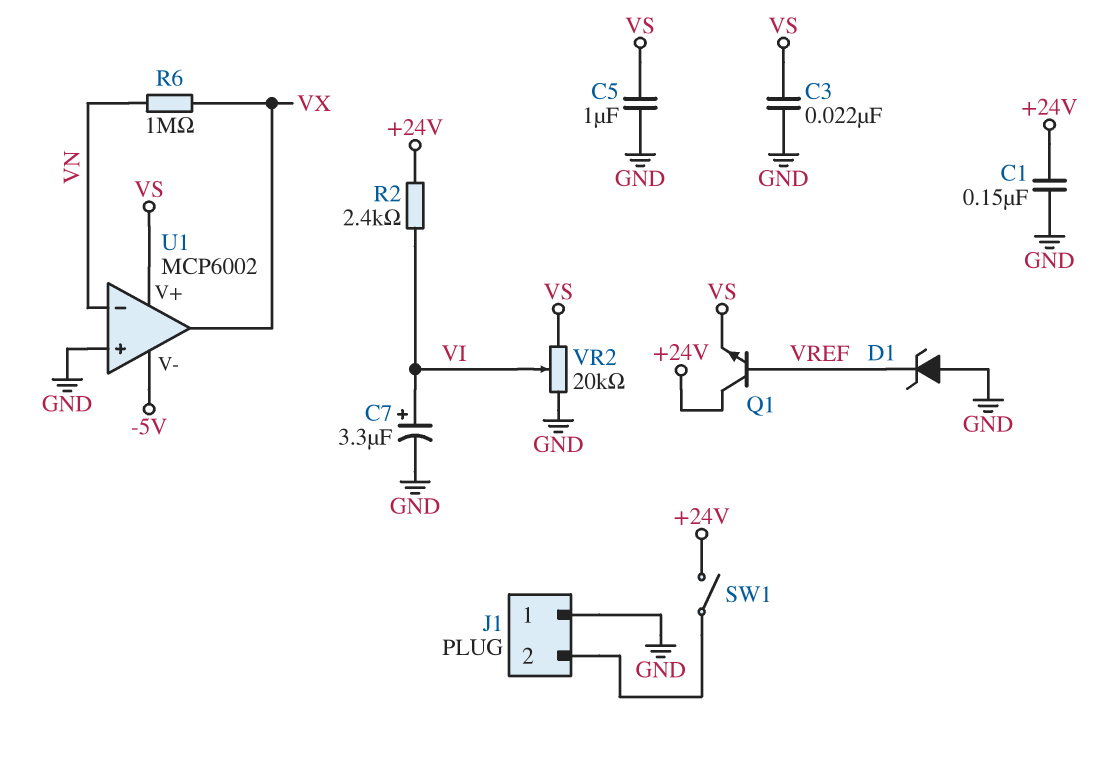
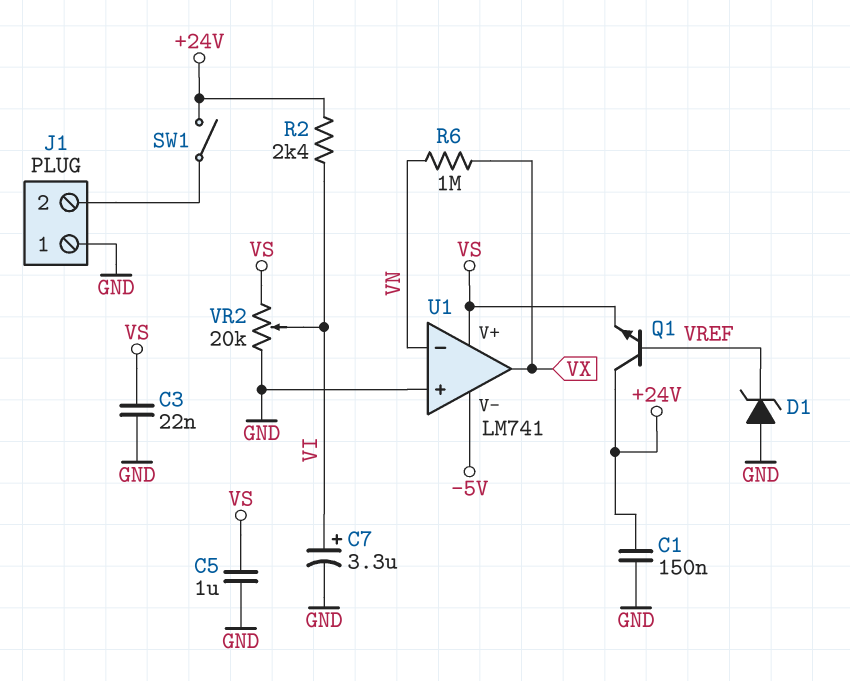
U1: MCP6002 -> LM741

